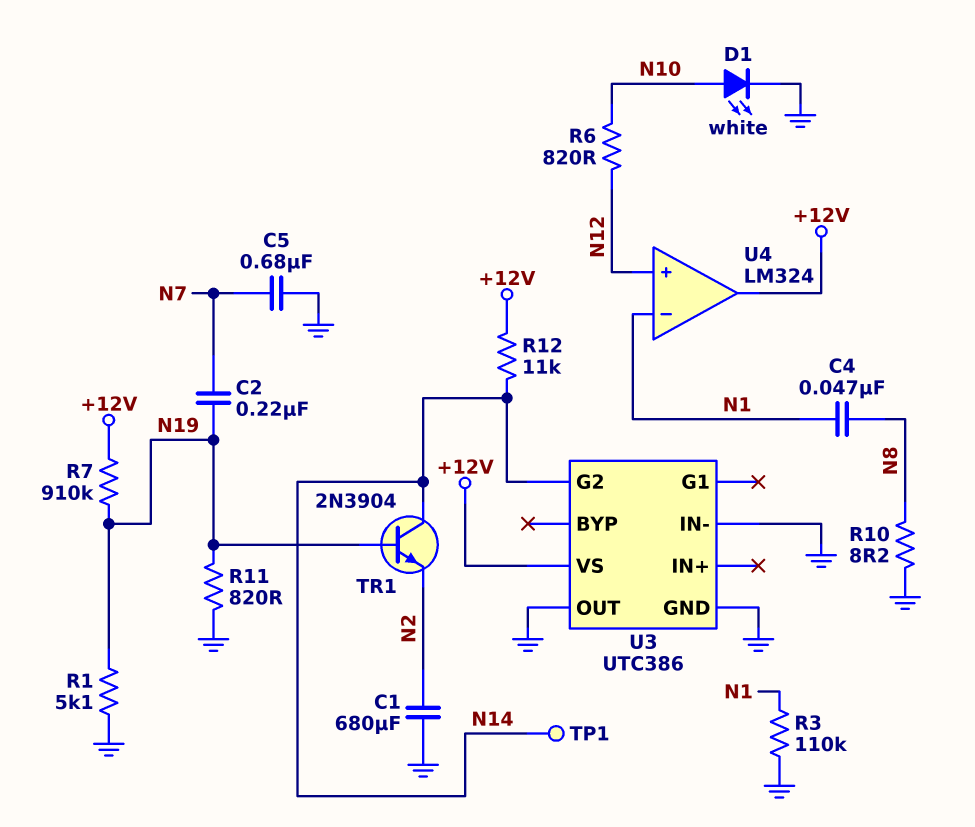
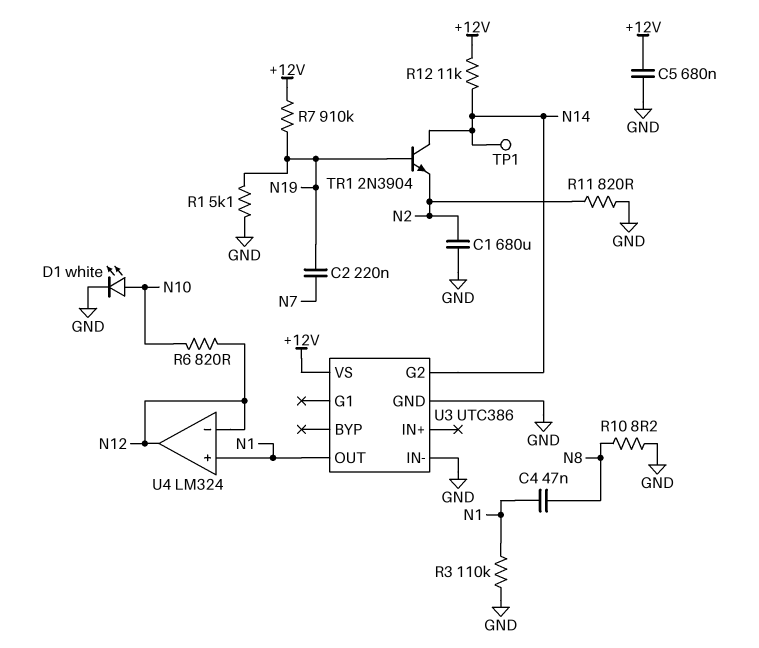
C5: 680nF (GND, N7) -> 680nF (+12V, GND)
R11: 820 (GND, N19) -> 820 (GND, N2)
U3 pin OUT: GND -> N1
U4 pin in+: N12 -> N1
U4 pin in-: N1 -> N12
U4 pin out: +12V -> N12

